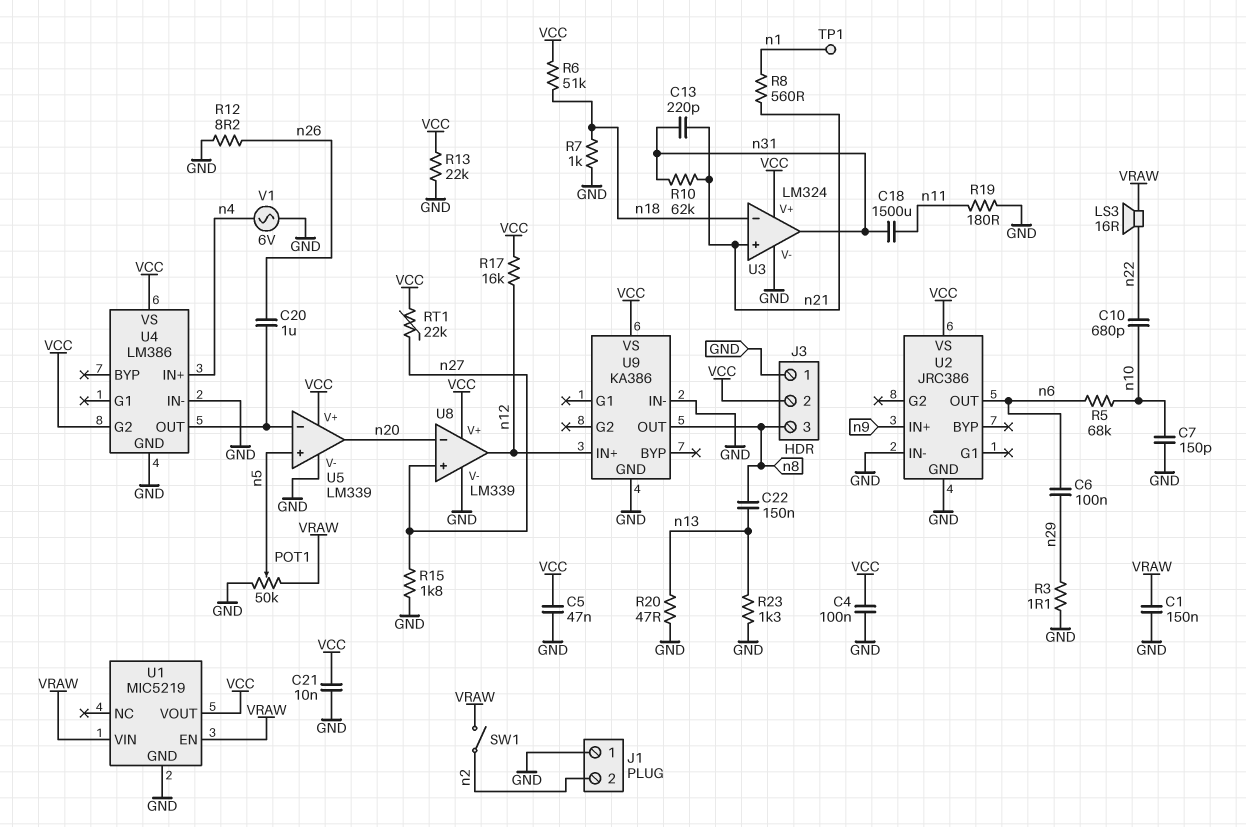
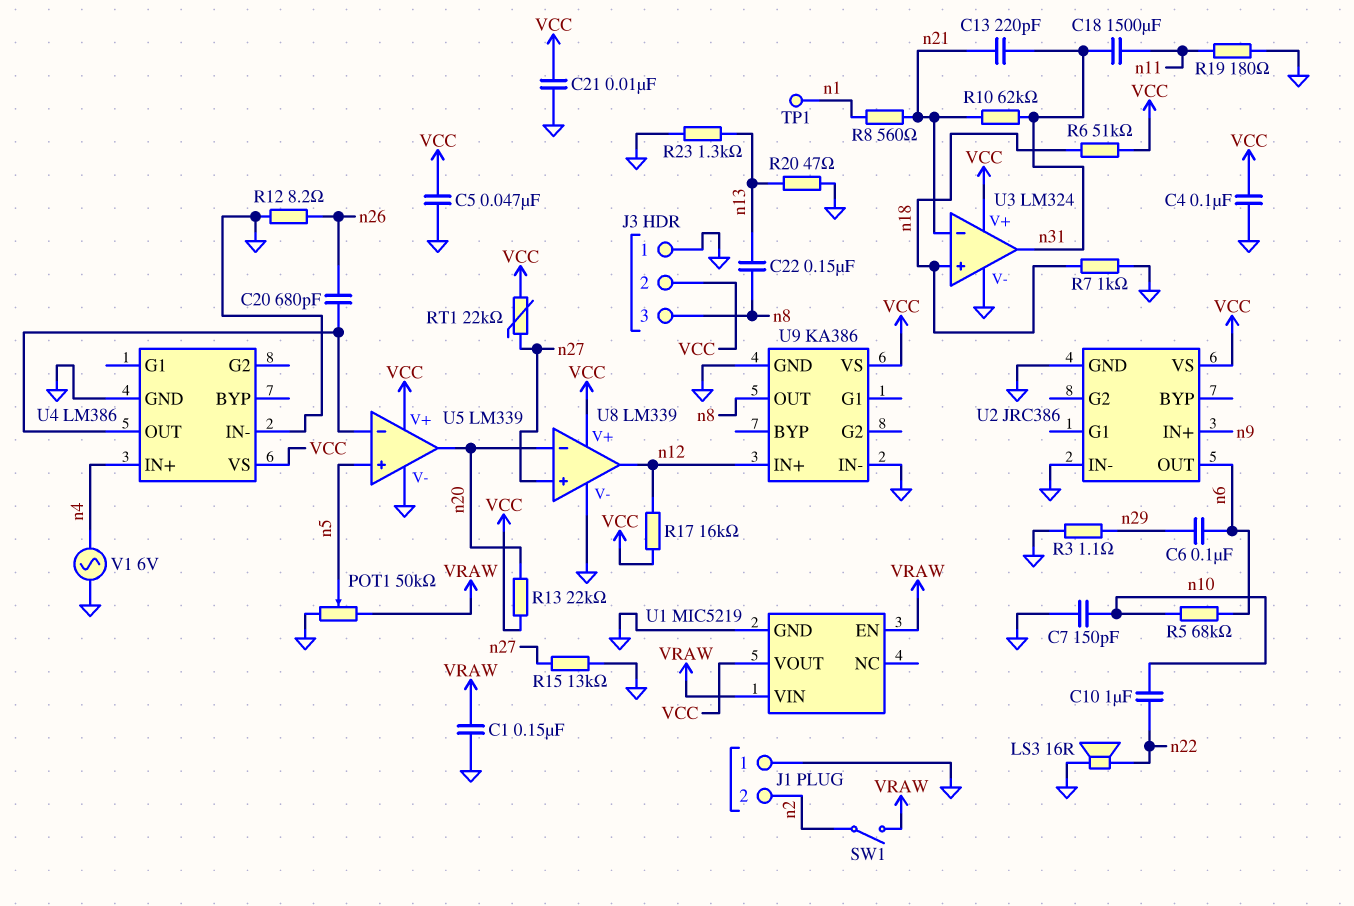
C10: 680pF (n10, n22) -> 1uF (n10, n22)
C20: 1uF (U4/OUT, n26) -> 680pF (U4/OUT, n26)
LS3: speaker 16R (VRAW, n22) -> speaker 16R (GND, n22)
R13: 22k (GND, VCC) -> 22k (VCC, n20)
R15: 1.8k (GND, n27) -> 13k (GND, n27)
U3 pin in+: n21 -> n18
U3 pin in-: n18 -> n21
U4 pin G2: VCC -> none

